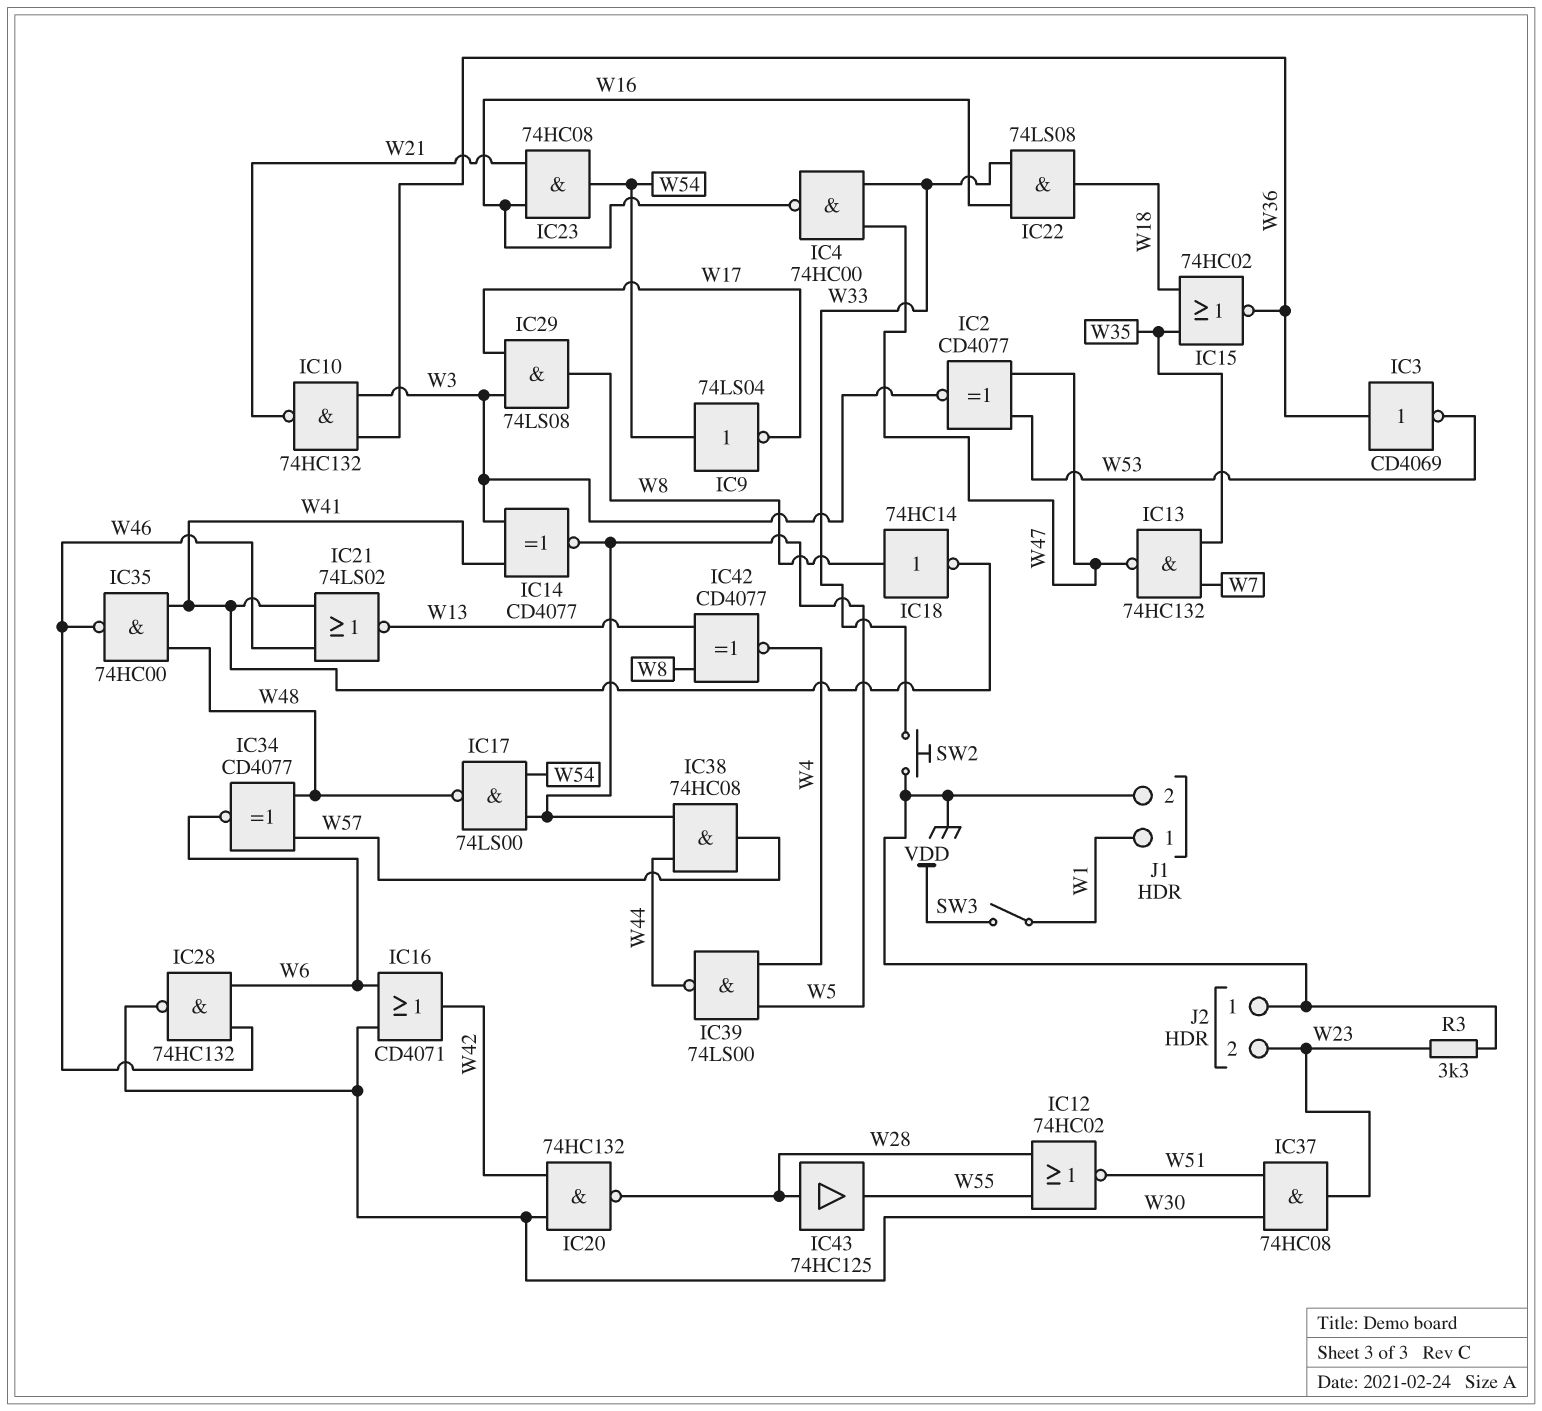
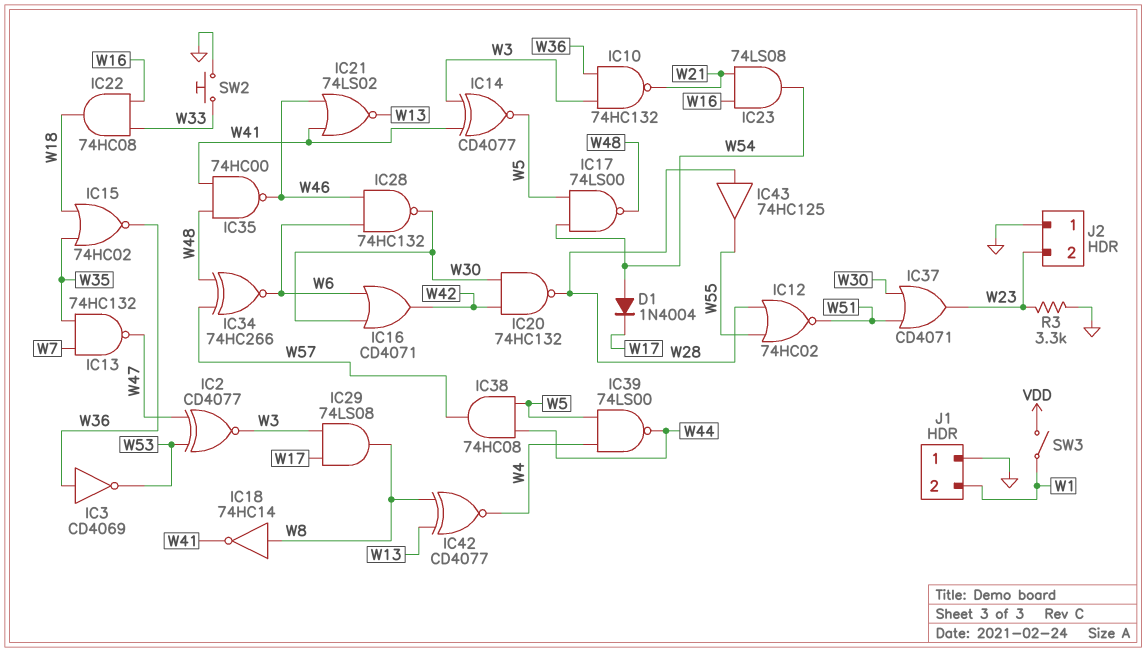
D1: none -> diode 1N4004 (A W54, K W17)
IC4: NAND 74HC00 (in W33, in W47, out W16) -> none
IC9: NOT 74LS04 (in W54, out W17) -> none
IC22: AND 74LS08 (in W16, in W33, out W18) -> AND 74HC08 (in W16, in W33, out W18)
IC23: AND 74HC08 (in W16, in W21, out W54) -> AND 74LS08 (in W16, in W21, out W54)
IC34: XNOR CD4077 (in W48, in W57, out W6) -> XNOR 74HC266 (in W48, in W57, out W6)
IC37: AND 74HC08 (in W30, in W51, out W23) -> OR CD4071 (in W30, in W51, out W23)
J1 pin 1: W1 -> GND
J1 pin 2: GND -> W1

